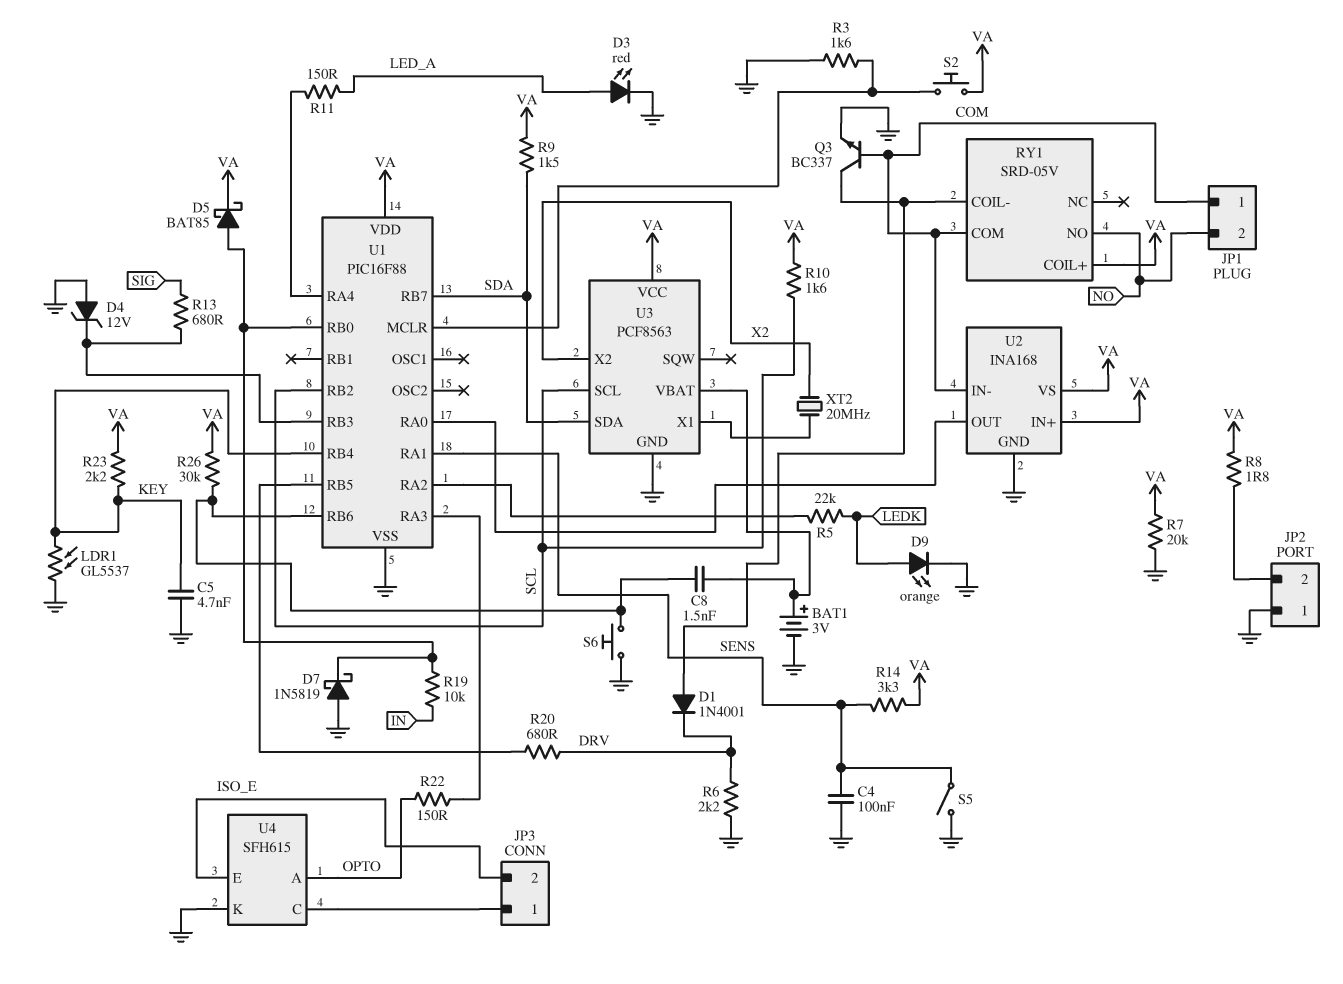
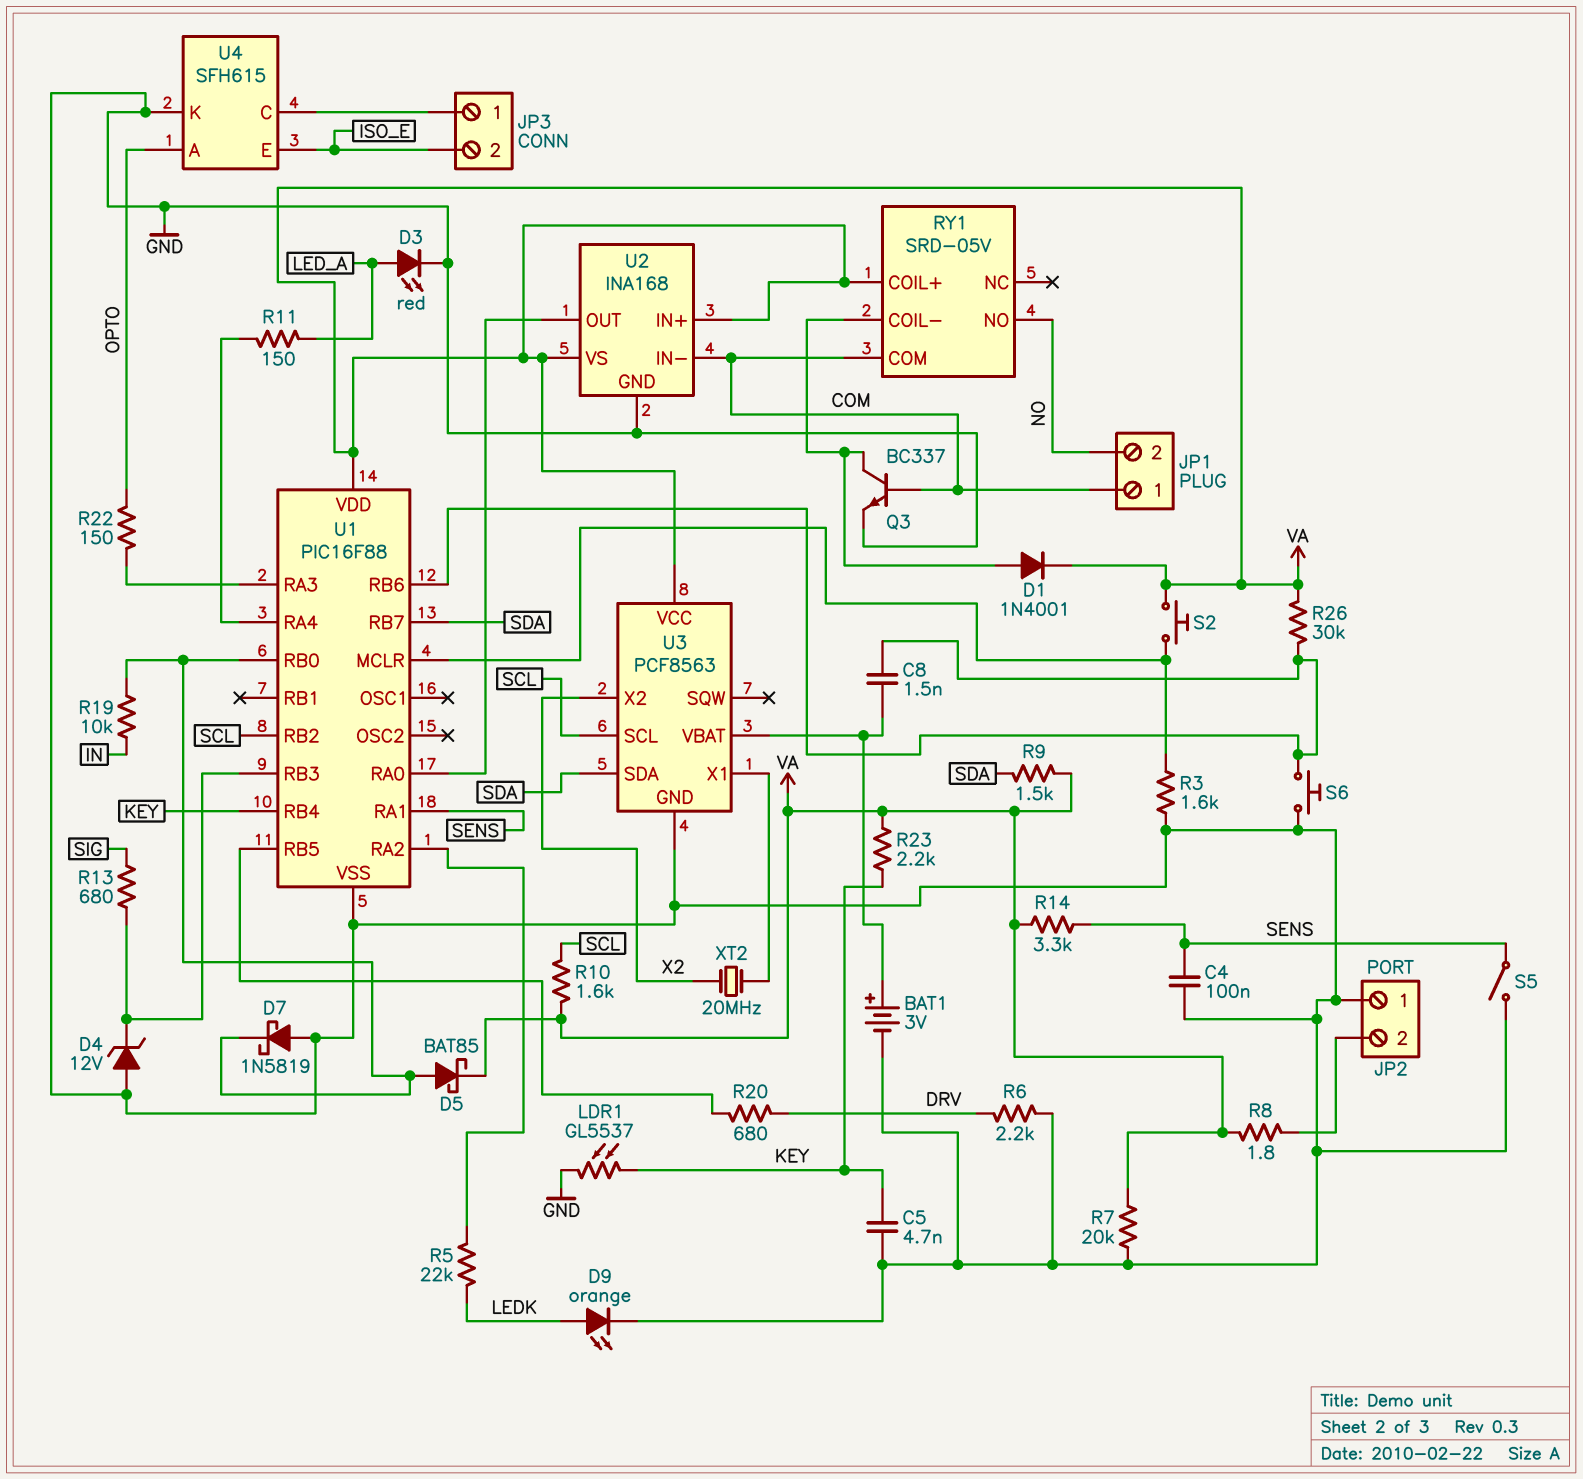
D1: diode 1N4001 (A RY1/COIL-, K DRV) -> diode 1N4001 (A RY1/COIL-, K VA)

